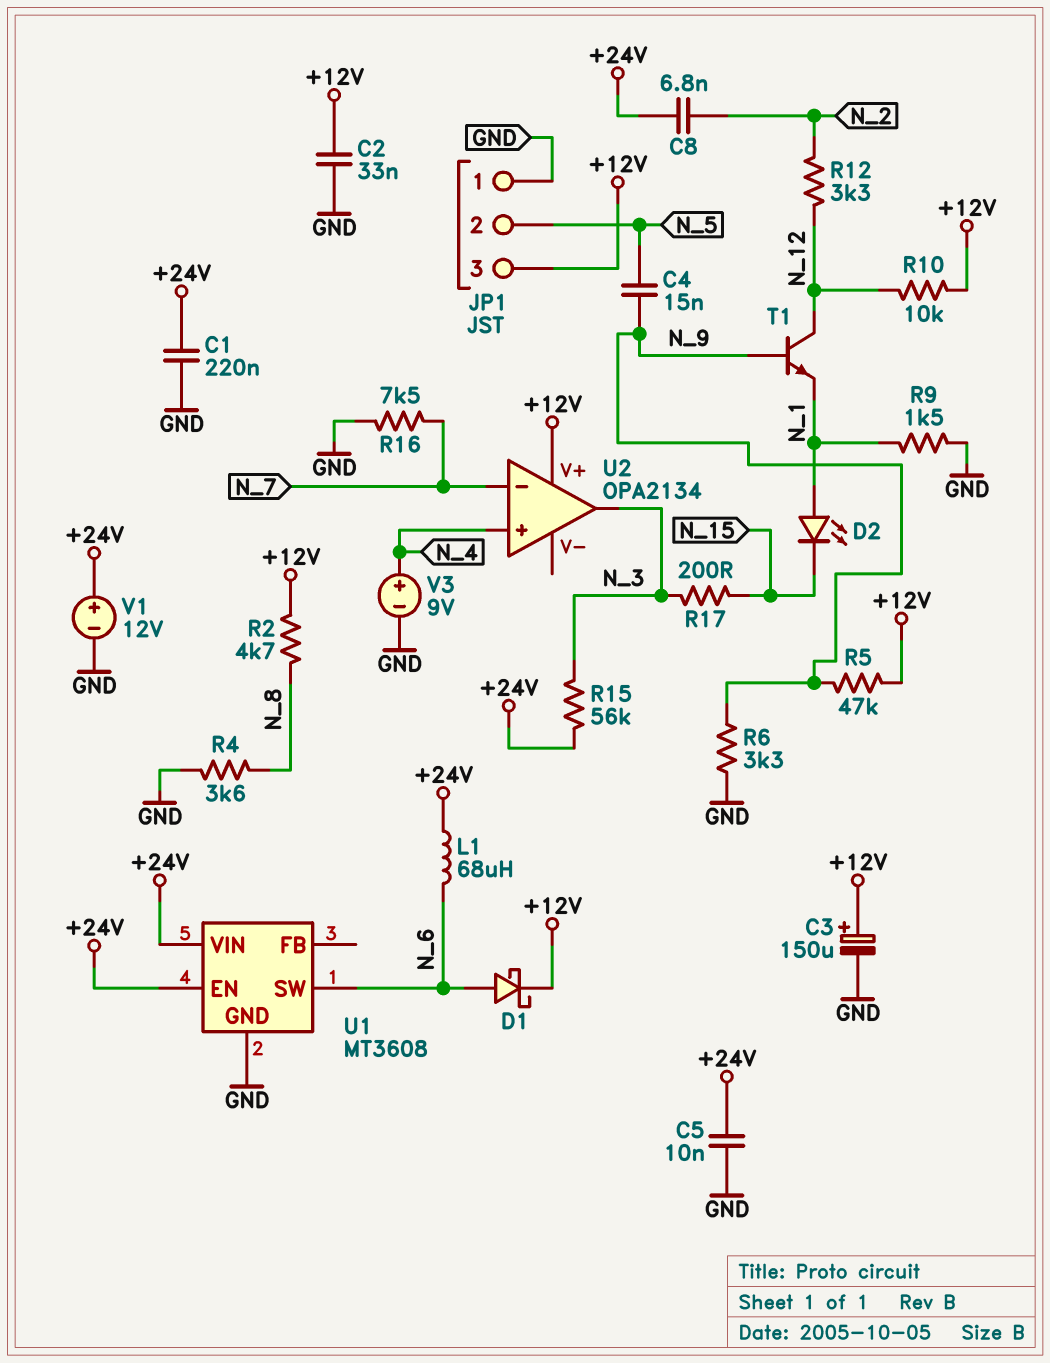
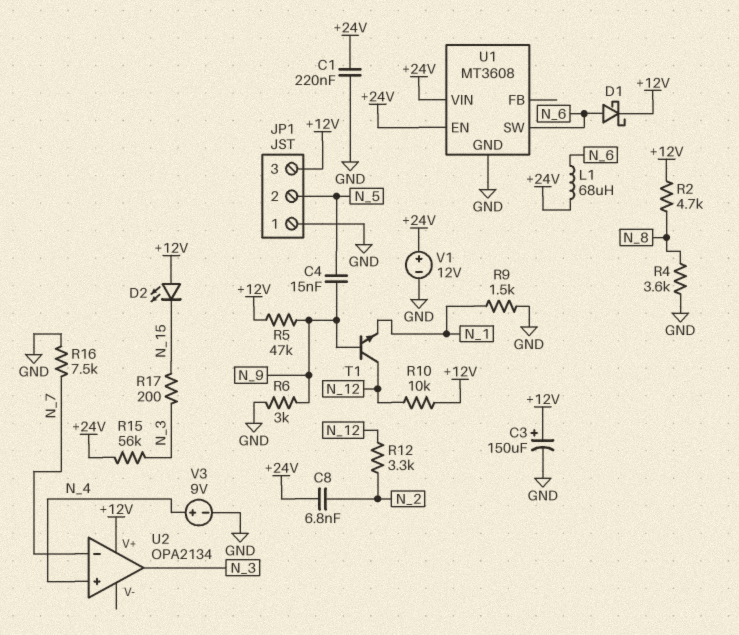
C2: 33nF (+12V, GND) -> none
C5: 10nF (+24V, GND) -> none
D2: LED (A N_1, K N_15) -> LED (A +12V, K N_15)
R6: 3.3k (GND, N_9) -> 3k (GND, N_9)

